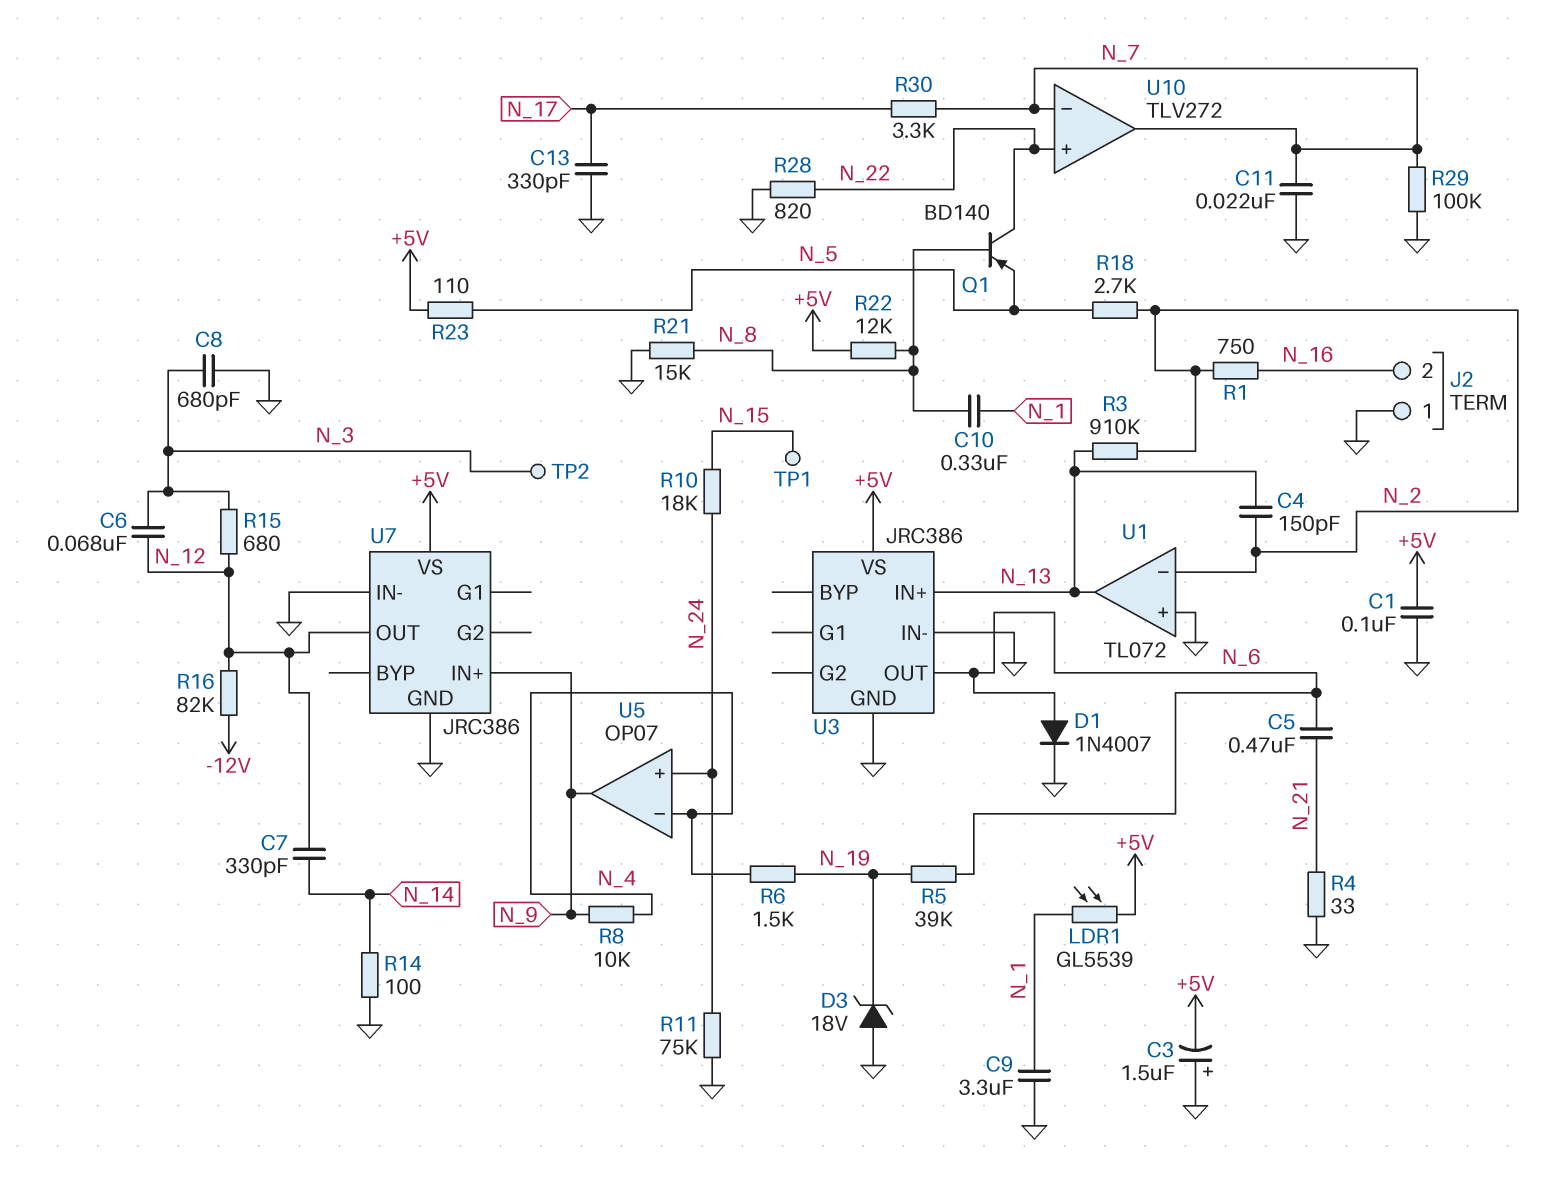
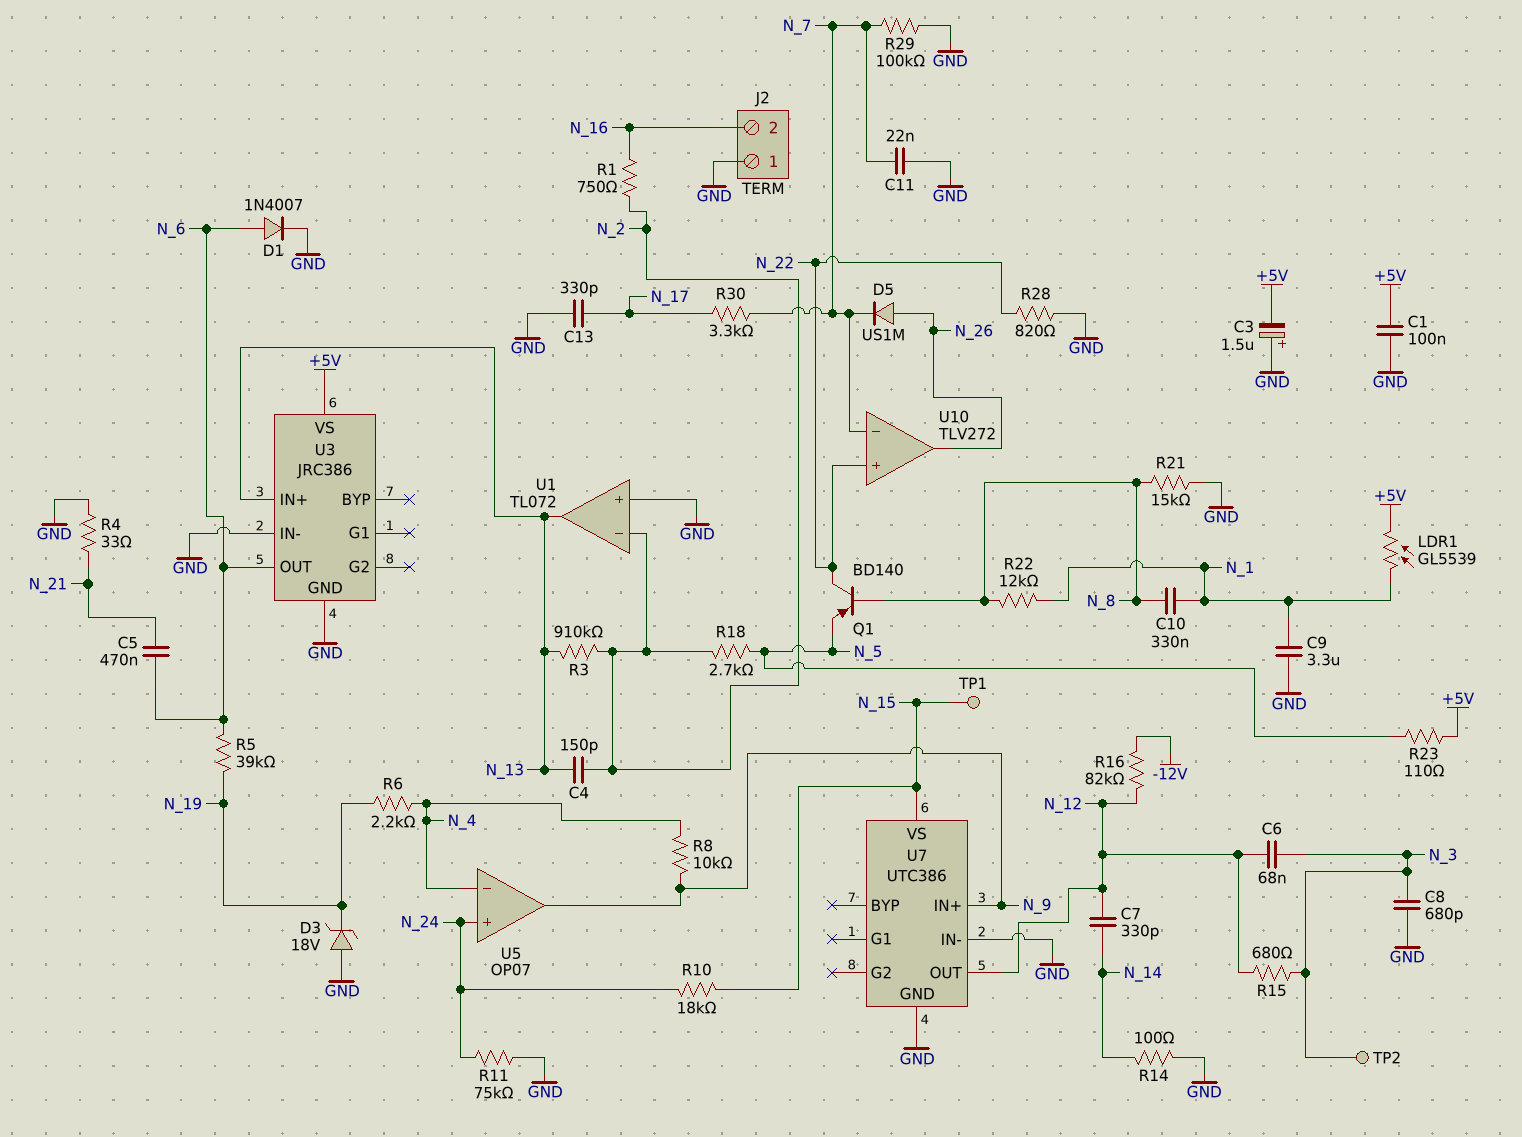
D5: none -> diode US1M (A N_26, K N_7)
R6: 1.5k (N_4, N_19) -> 2.2k (N_4, N_19)
R22: 12k (+5V, N_8) -> 12k (N_1, N_8)
U7: JRC386 -> UTC386
U7 pin VS: +5V -> N_15
U10 pin out: N_7 -> N_26

